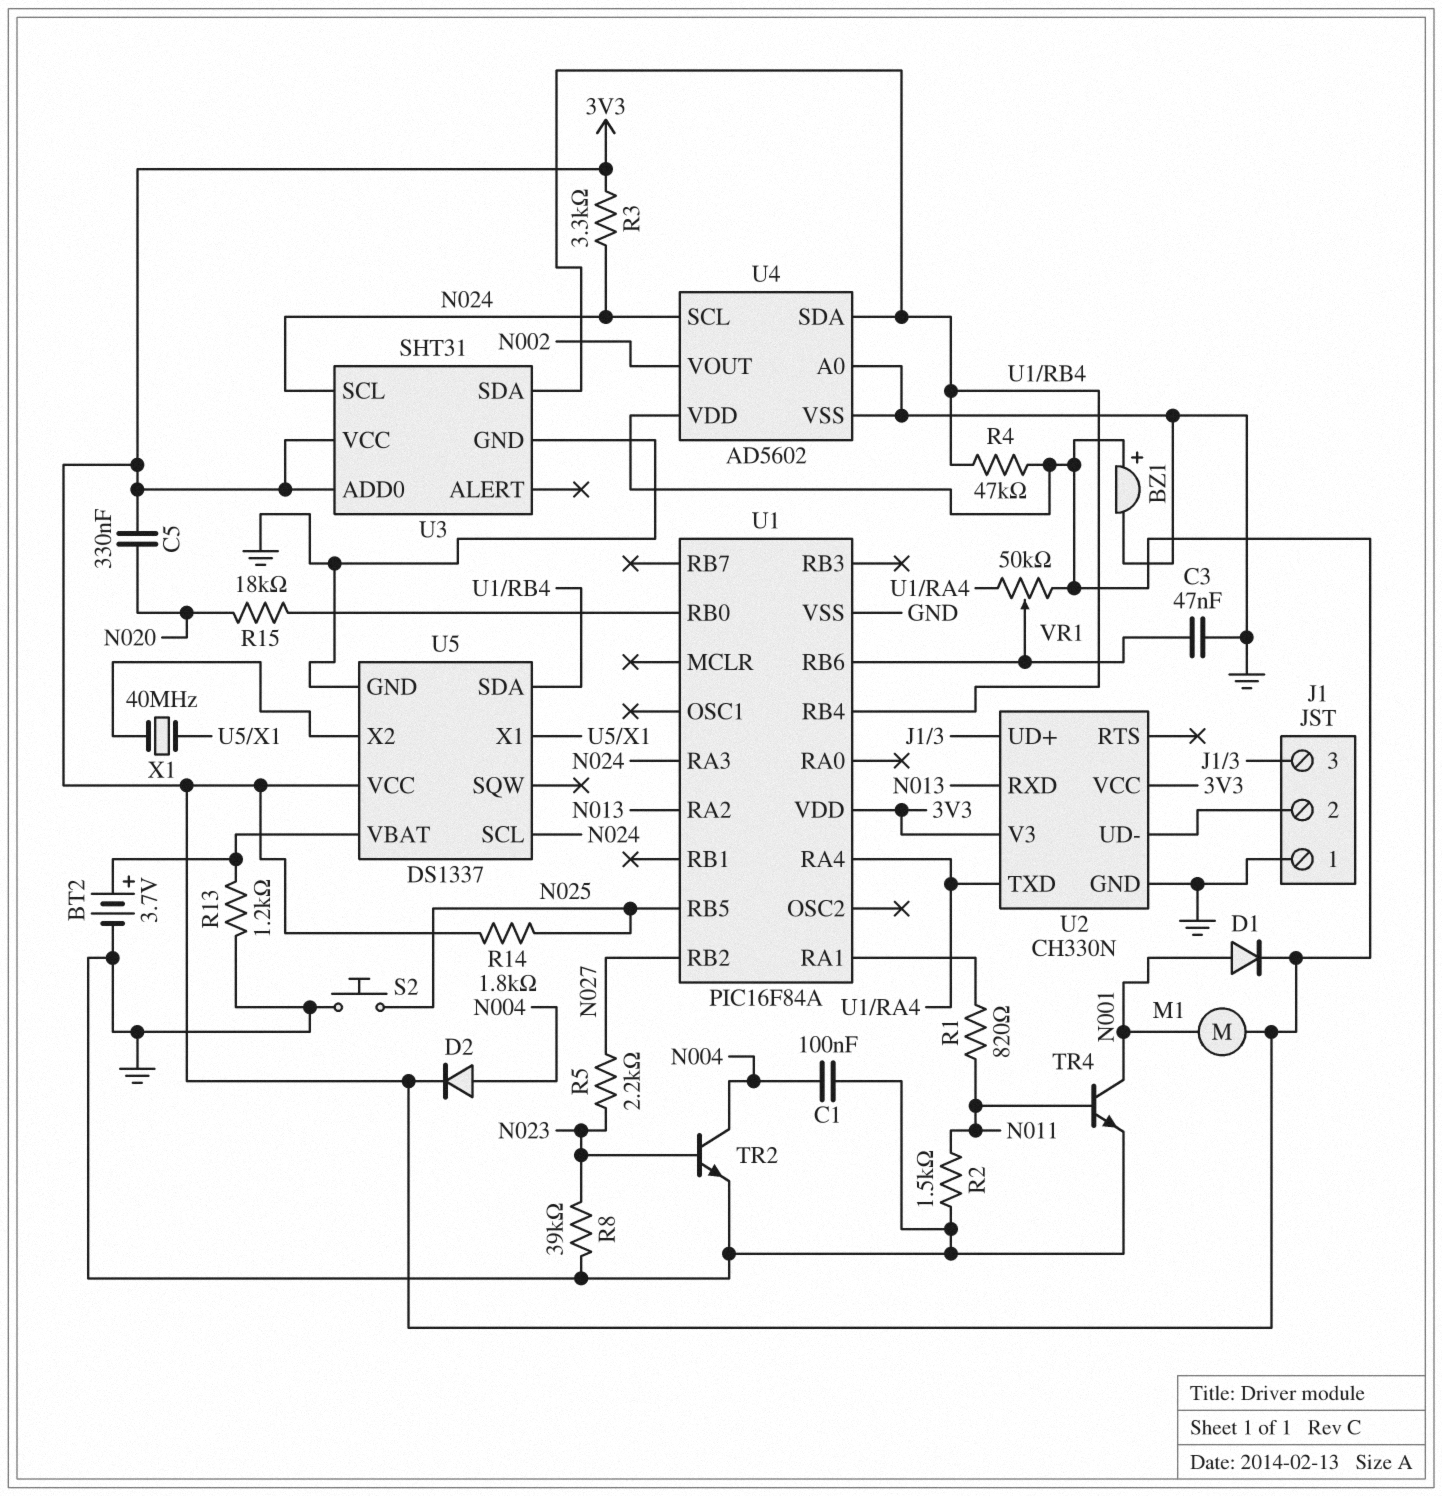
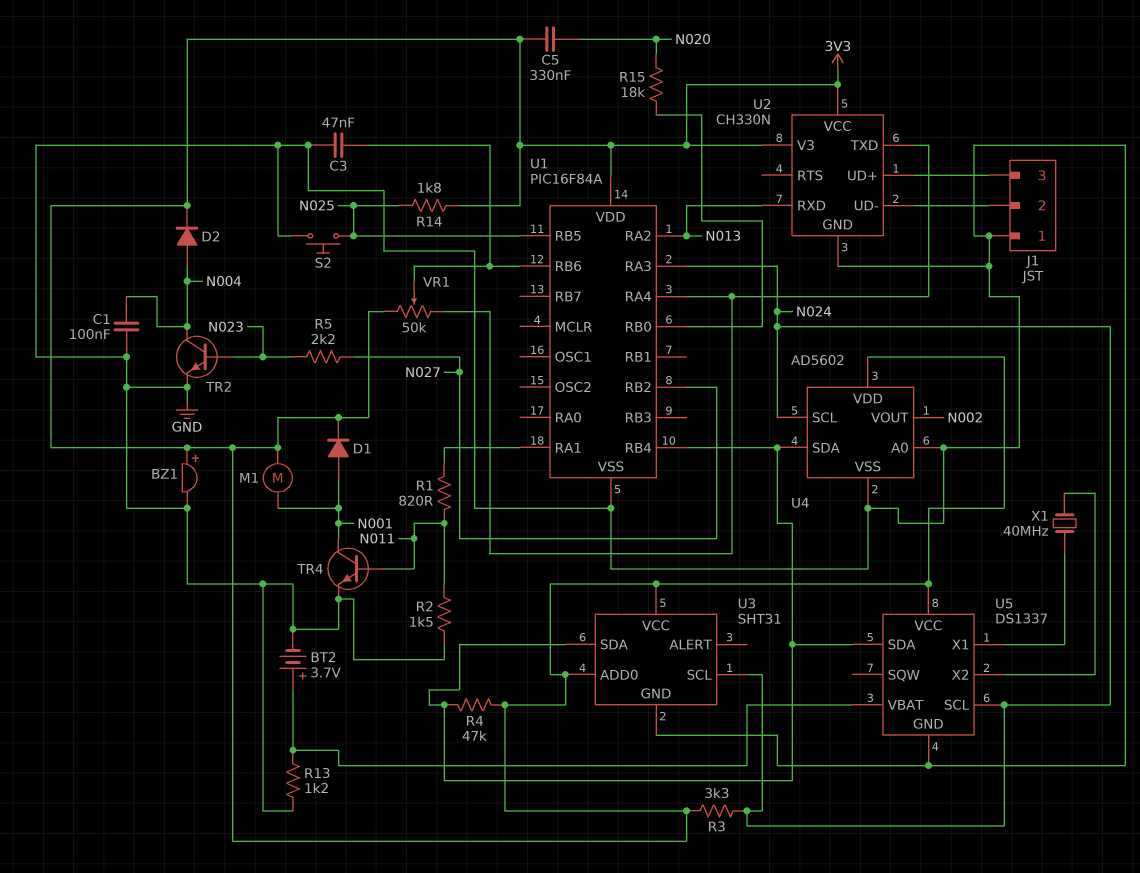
R8: 39k (GND, N023) -> none

